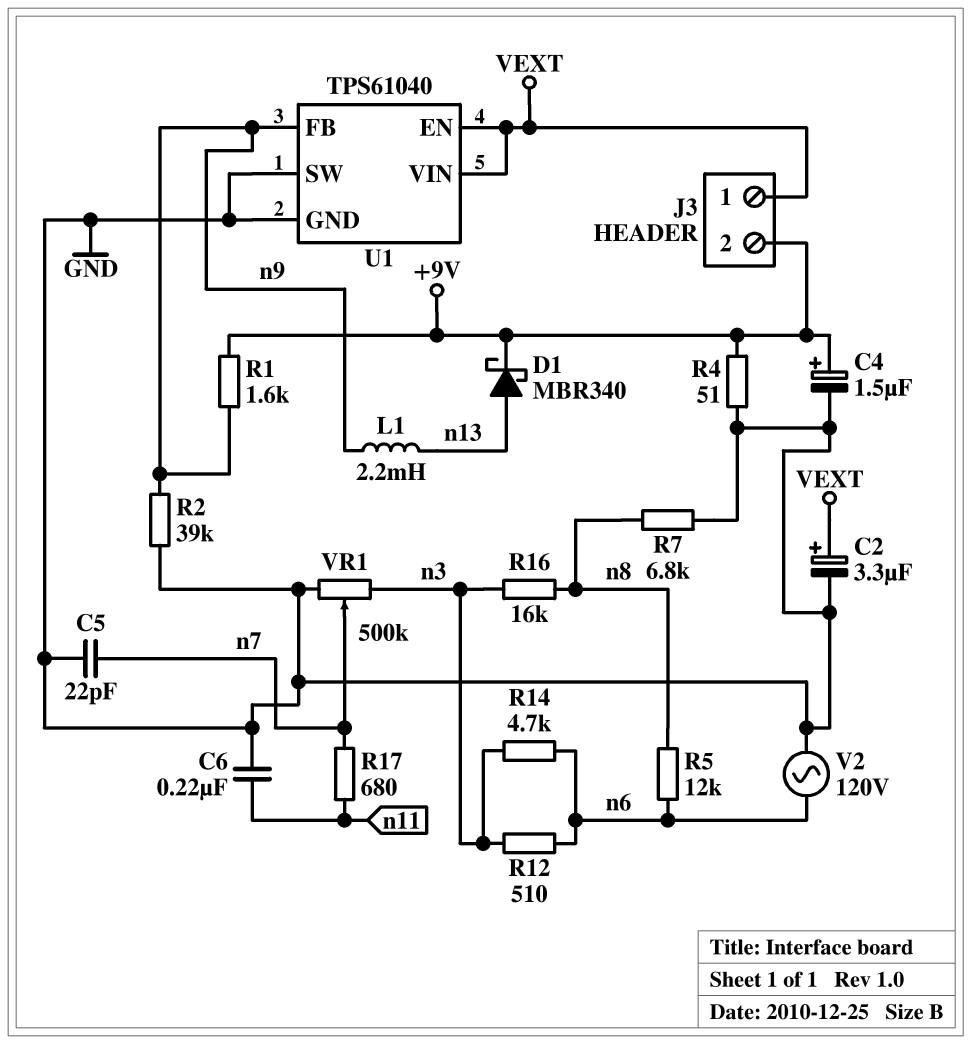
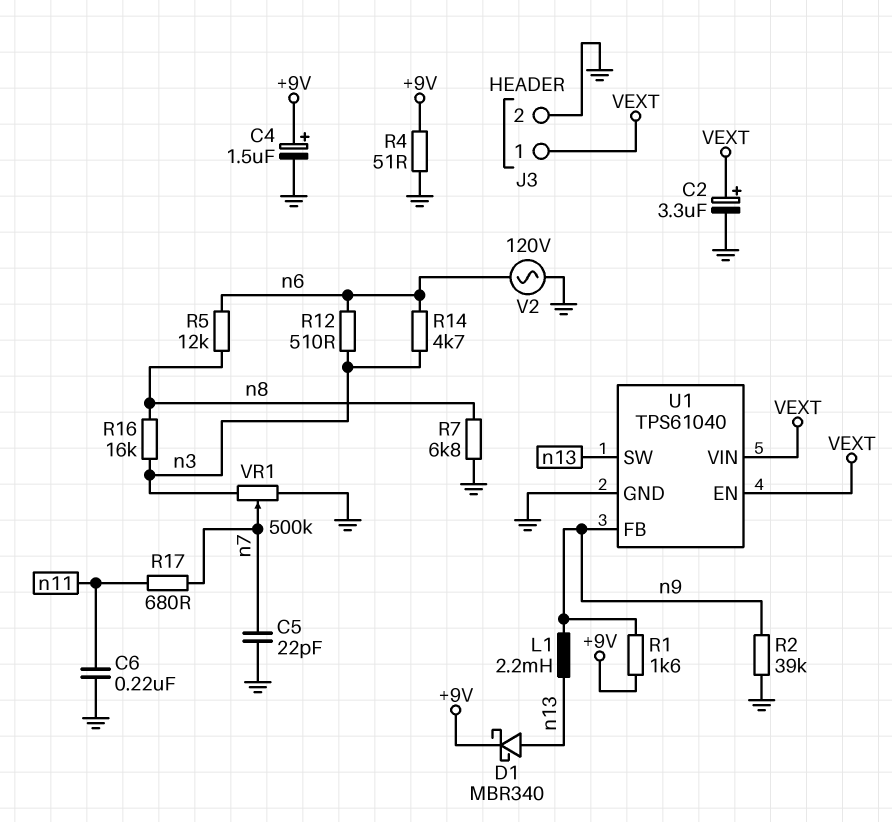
J3 pin 2: +9V -> GND
U1 pin SW: GND -> n13

